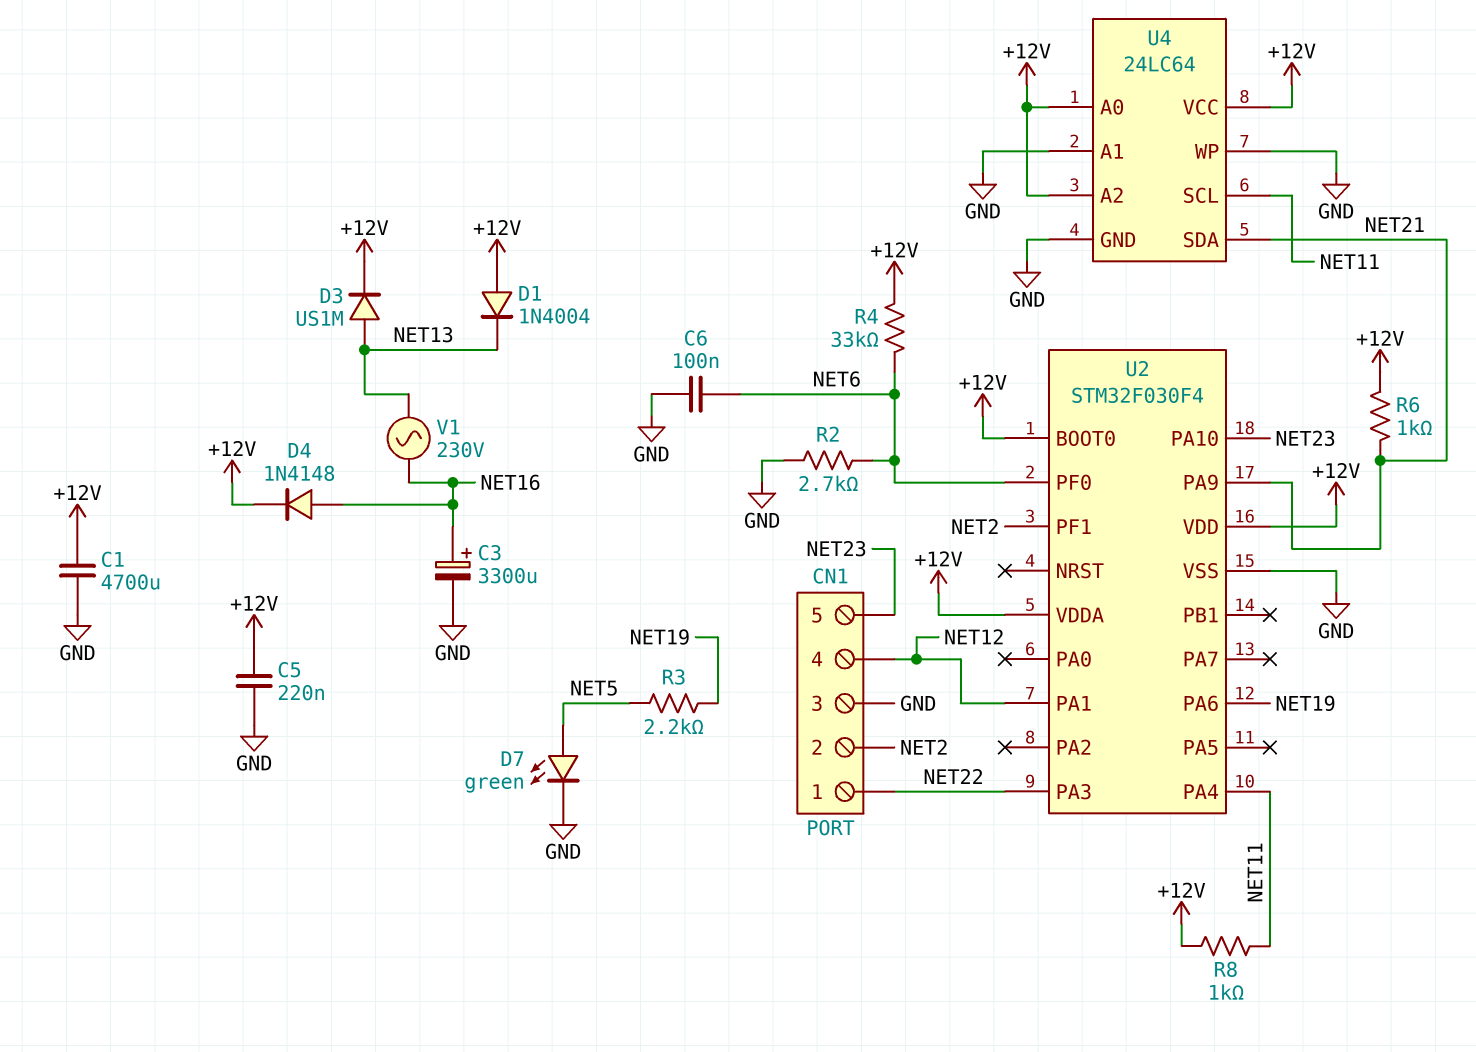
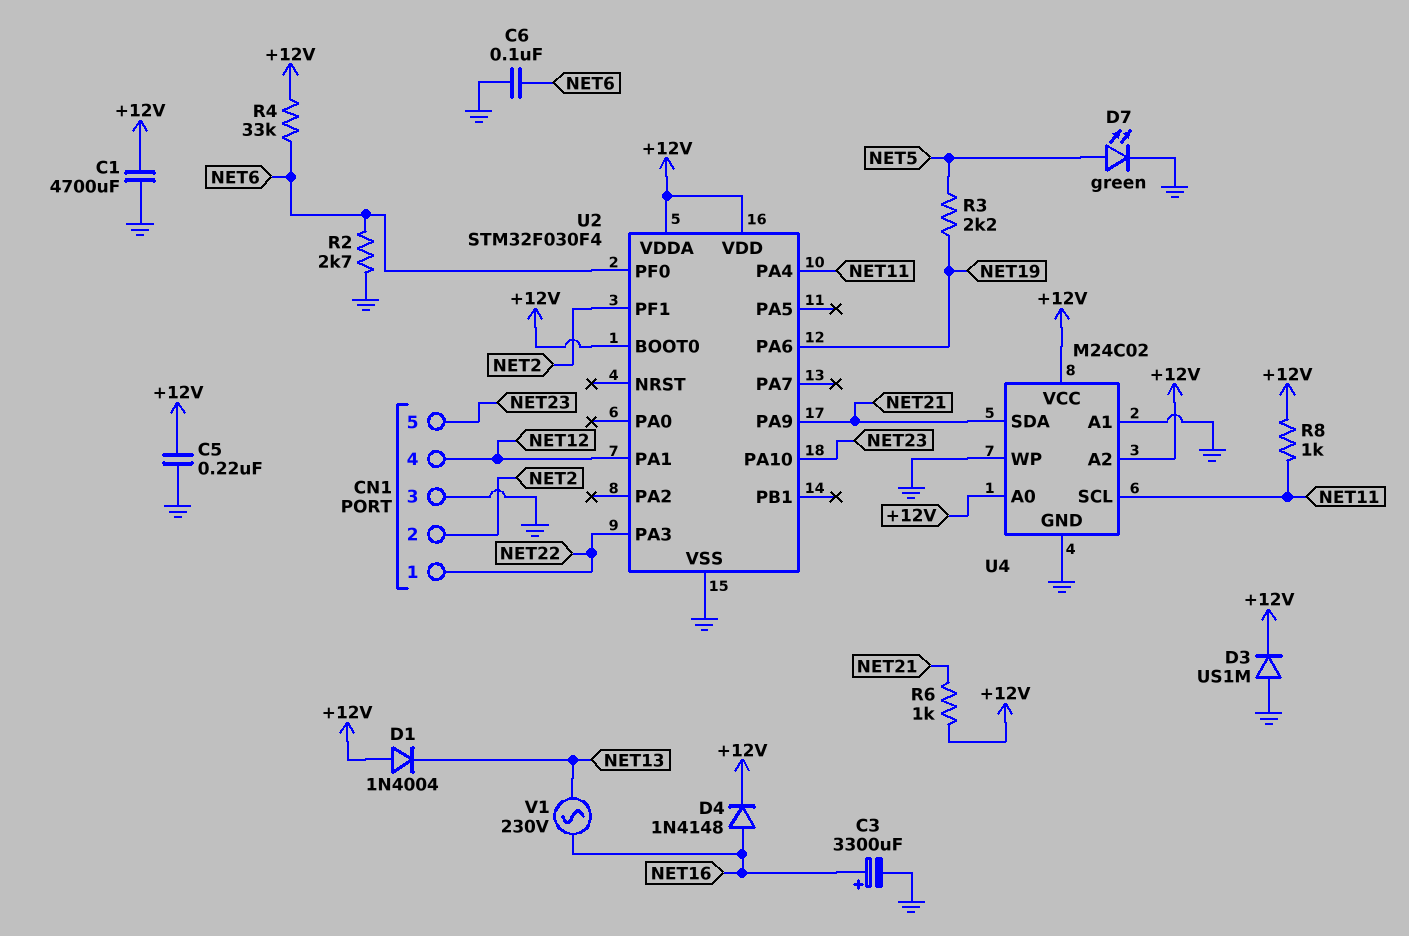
D3: diode US1M (A NET13, K +12V) -> diode US1M (A GND, K +12V)
U4: 24LC64 -> M24C02

